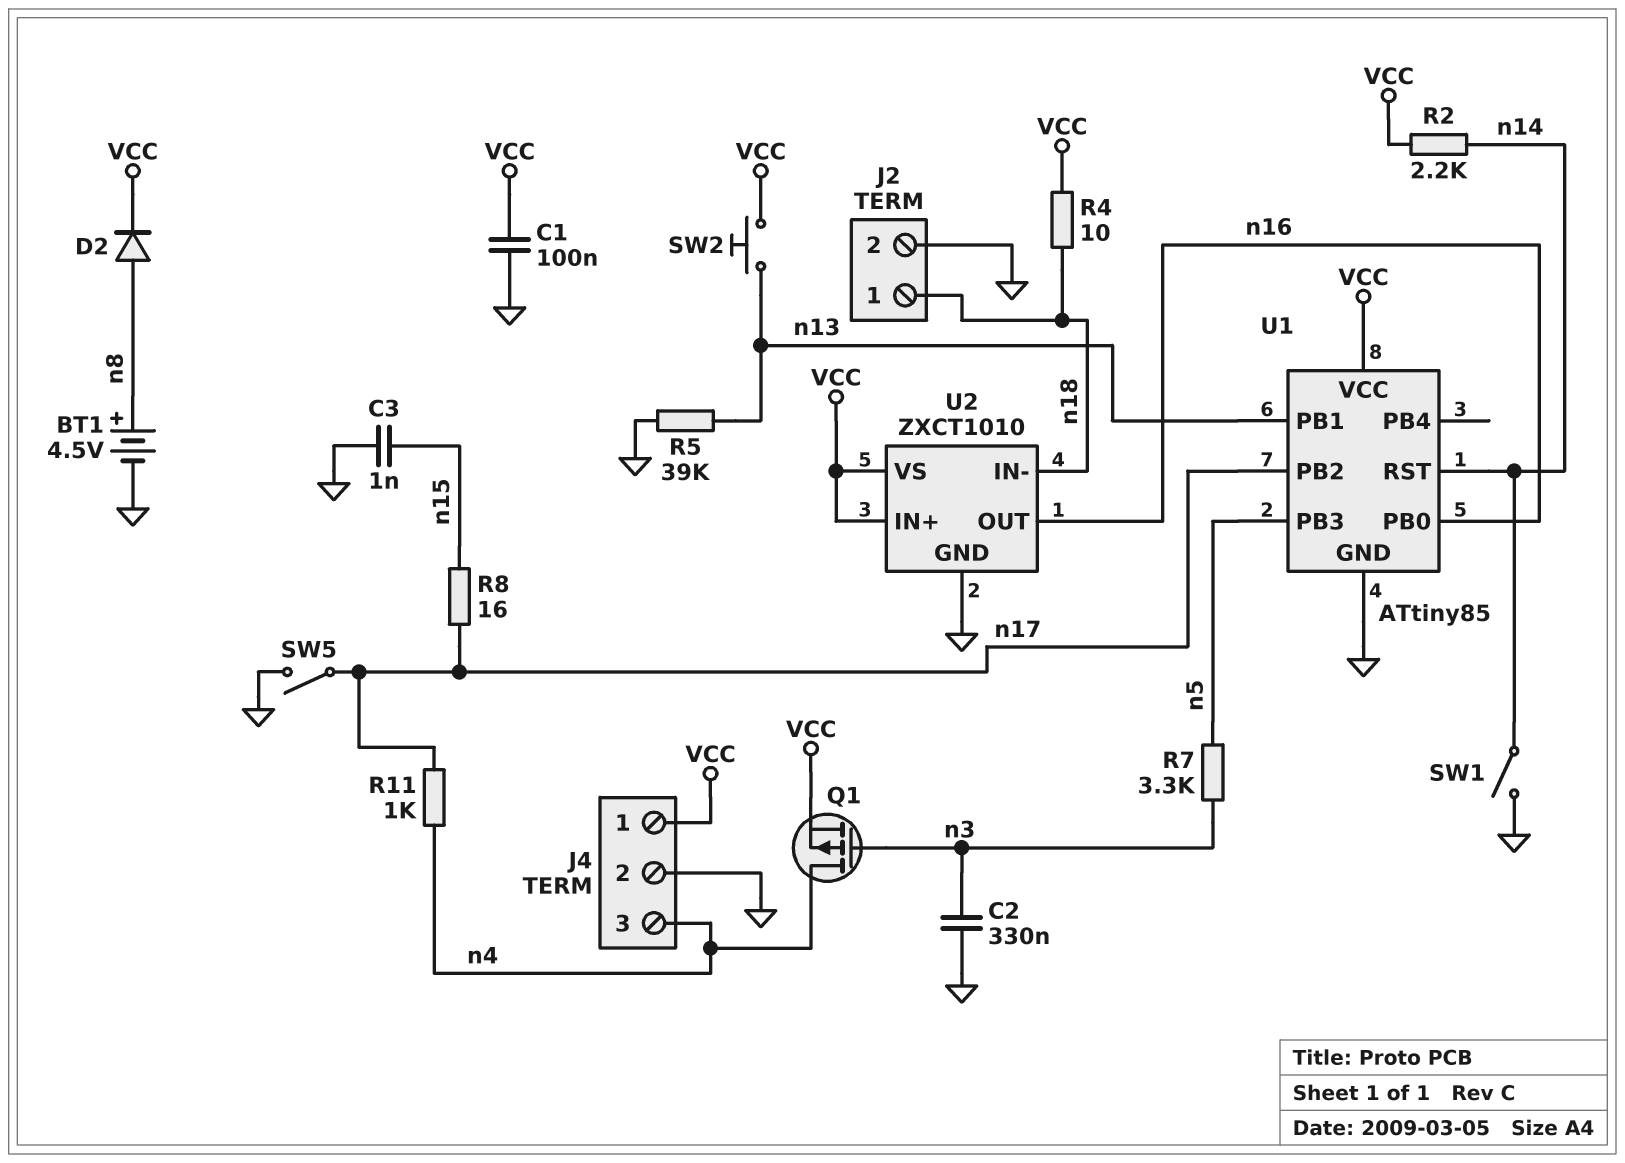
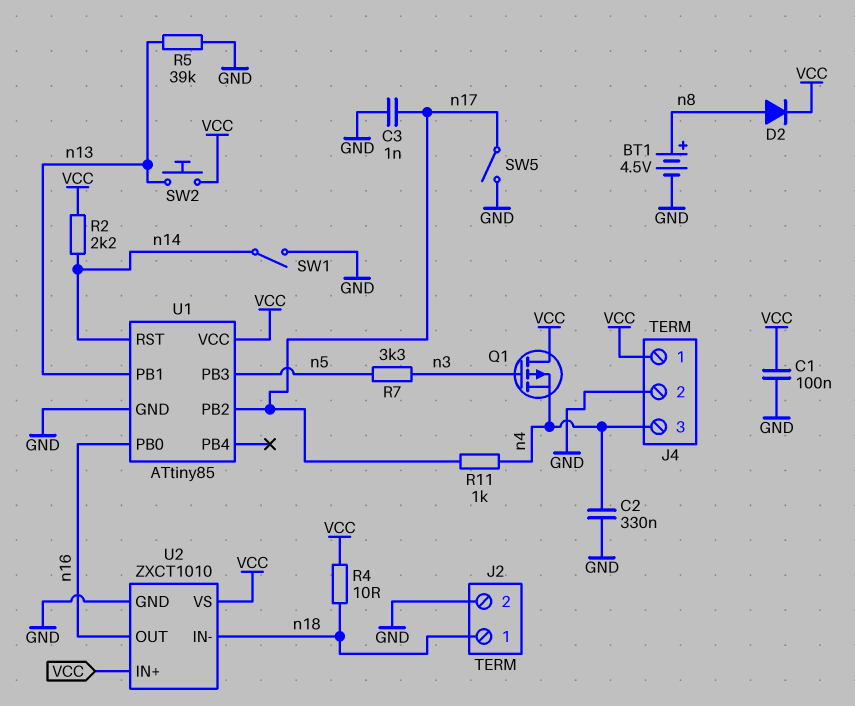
C2: 330nF (GND, n3) -> 330nF (GND, n4)
C3: 1nF (GND, n15) -> 1nF (GND, n17)
Q1: PMOS (G n3, D n4, S VCC) -> PMOS (G n3, D VCC, S n4)
R8: 16 (n15, n17) -> none

